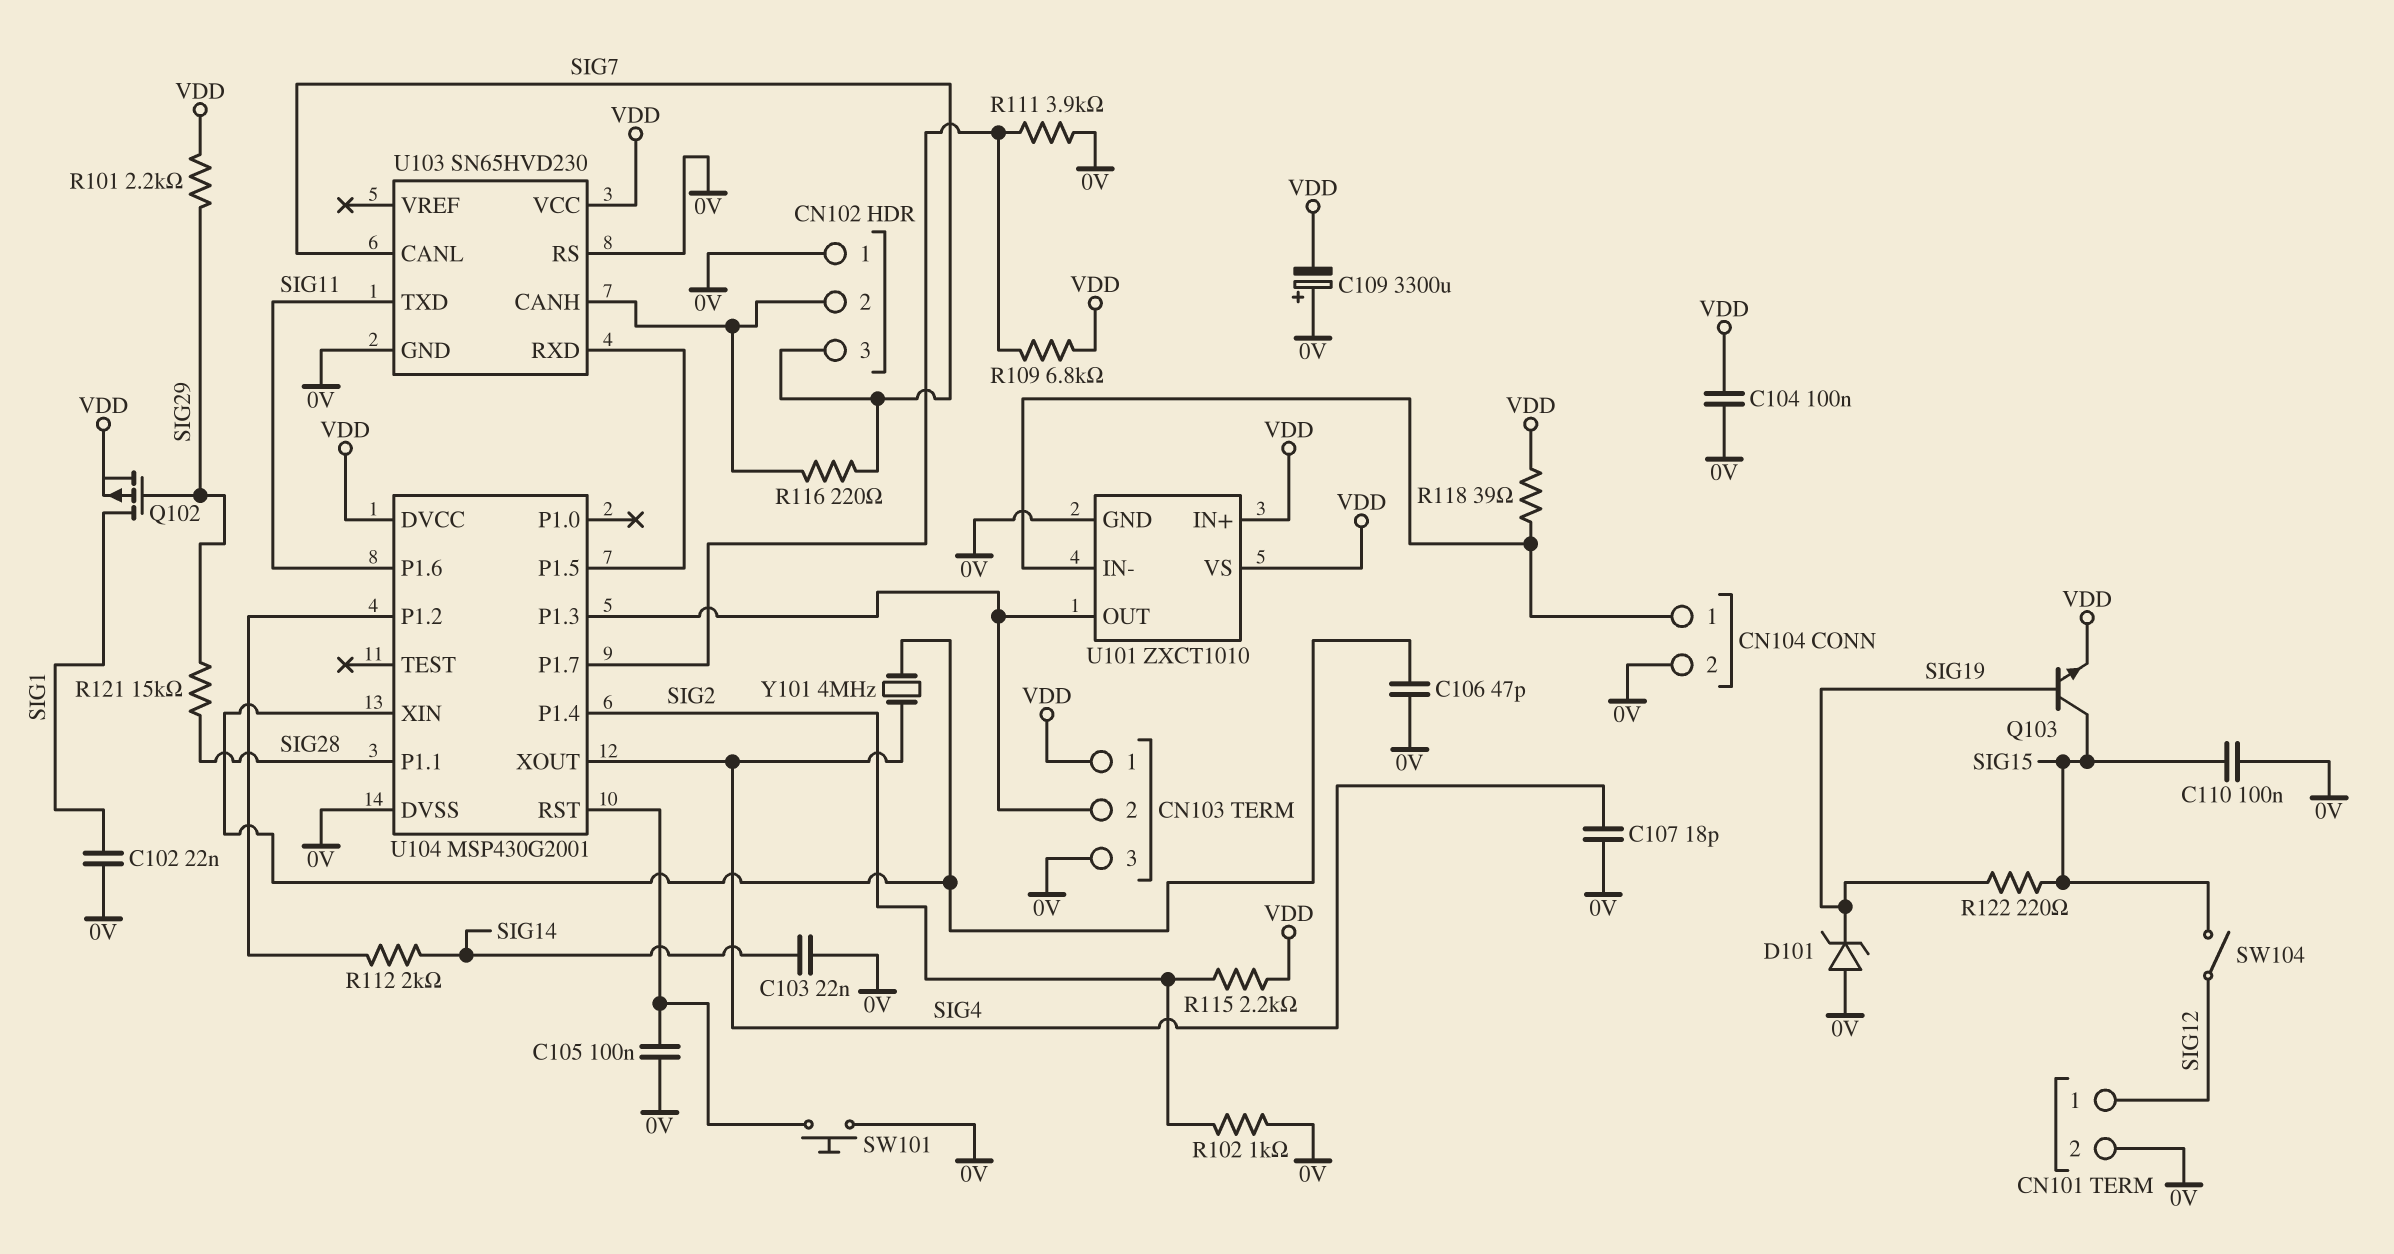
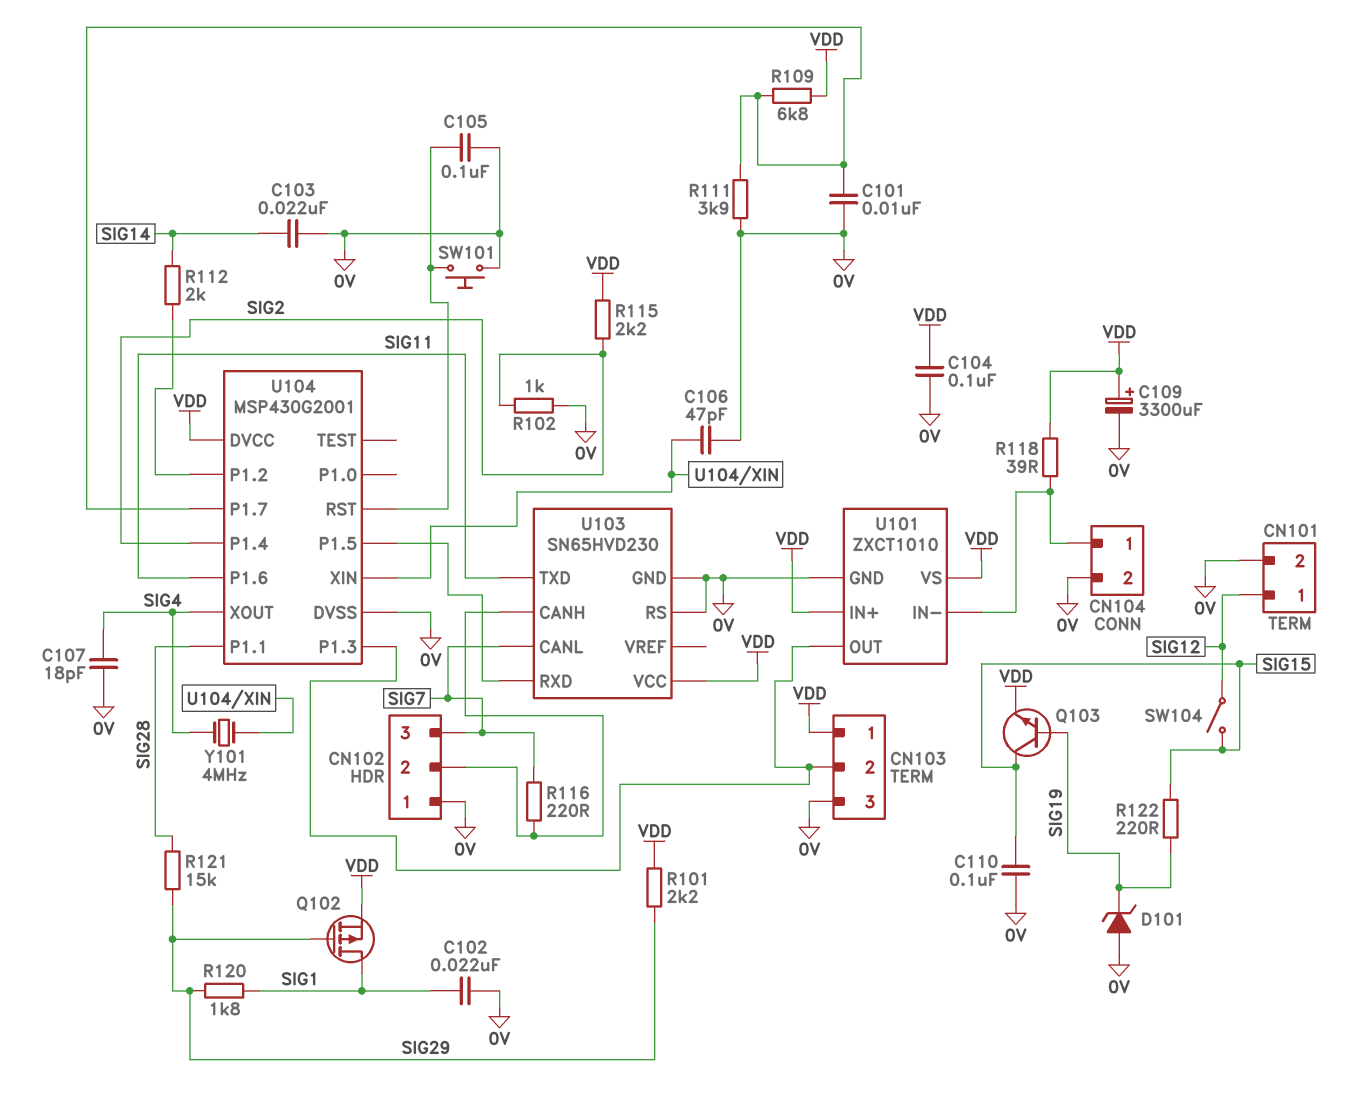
C101: none -> 10nF (0V, U104/P1.7)
C109: 3300uF (plus 0V, minus VDD) -> 3300uF (plus VDD, minus 0V)
R120: none -> 1.8k (SIG1, SIG29)

